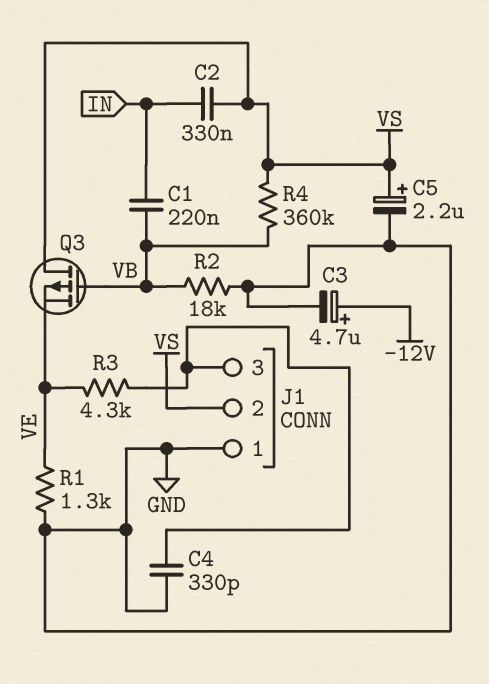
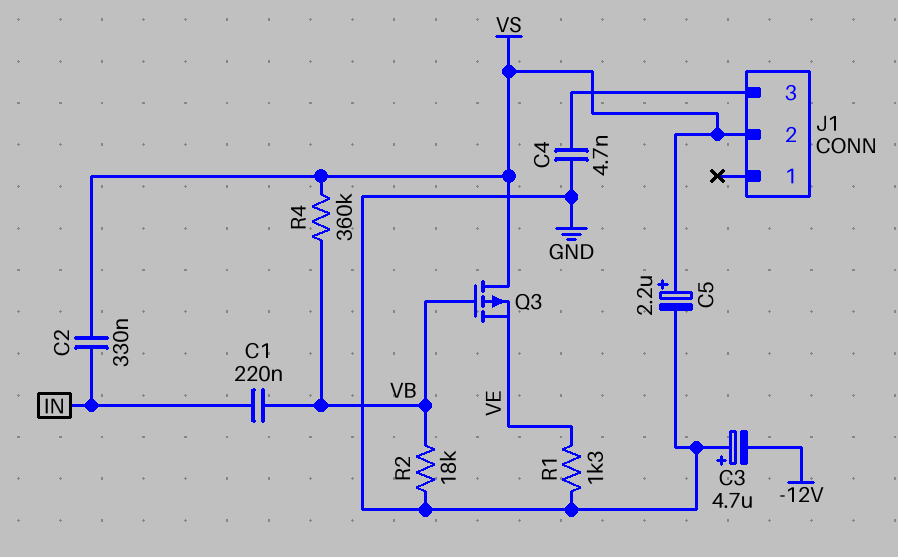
C3: 4.7uF (plus -12V, minus GND) -> 4.7uF (plus GND, minus -12V)
C4: 330pF (GND, J1/3) -> 4.7nF (GND, J1/3)
J1 pin 1: GND -> none
R3: 4.3k (J1/3, VE) -> none

